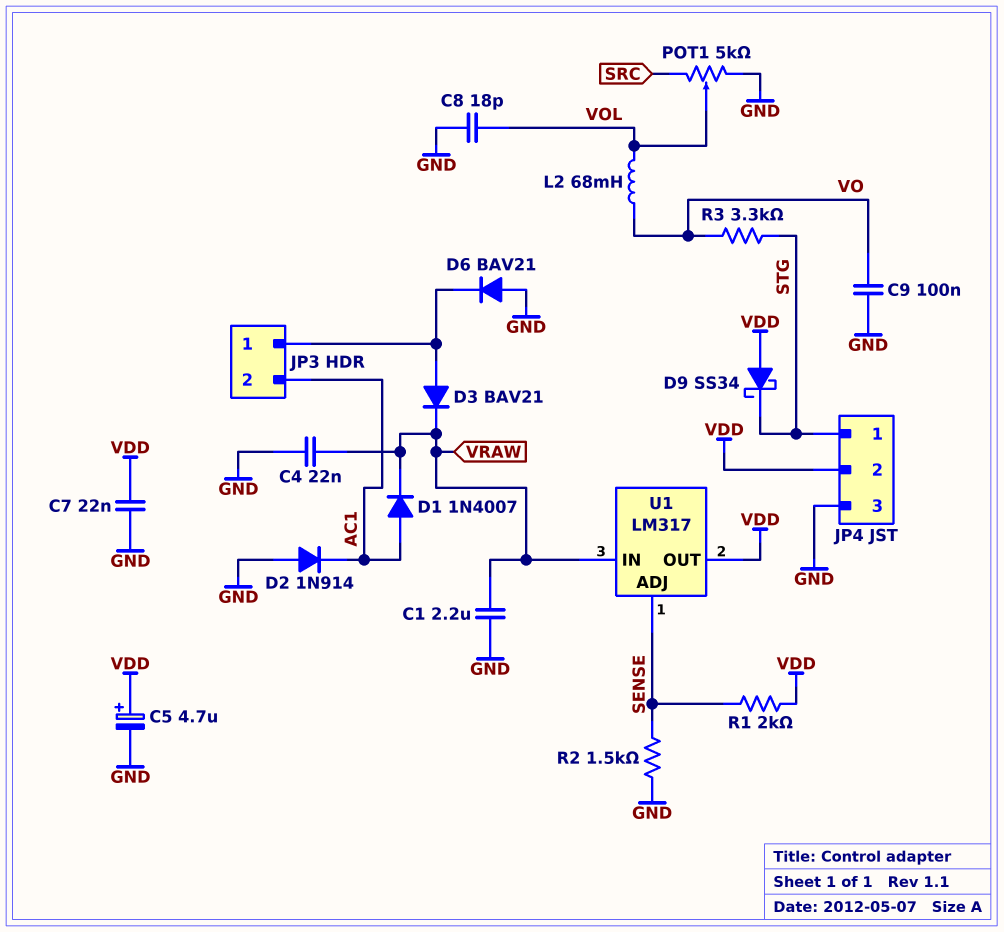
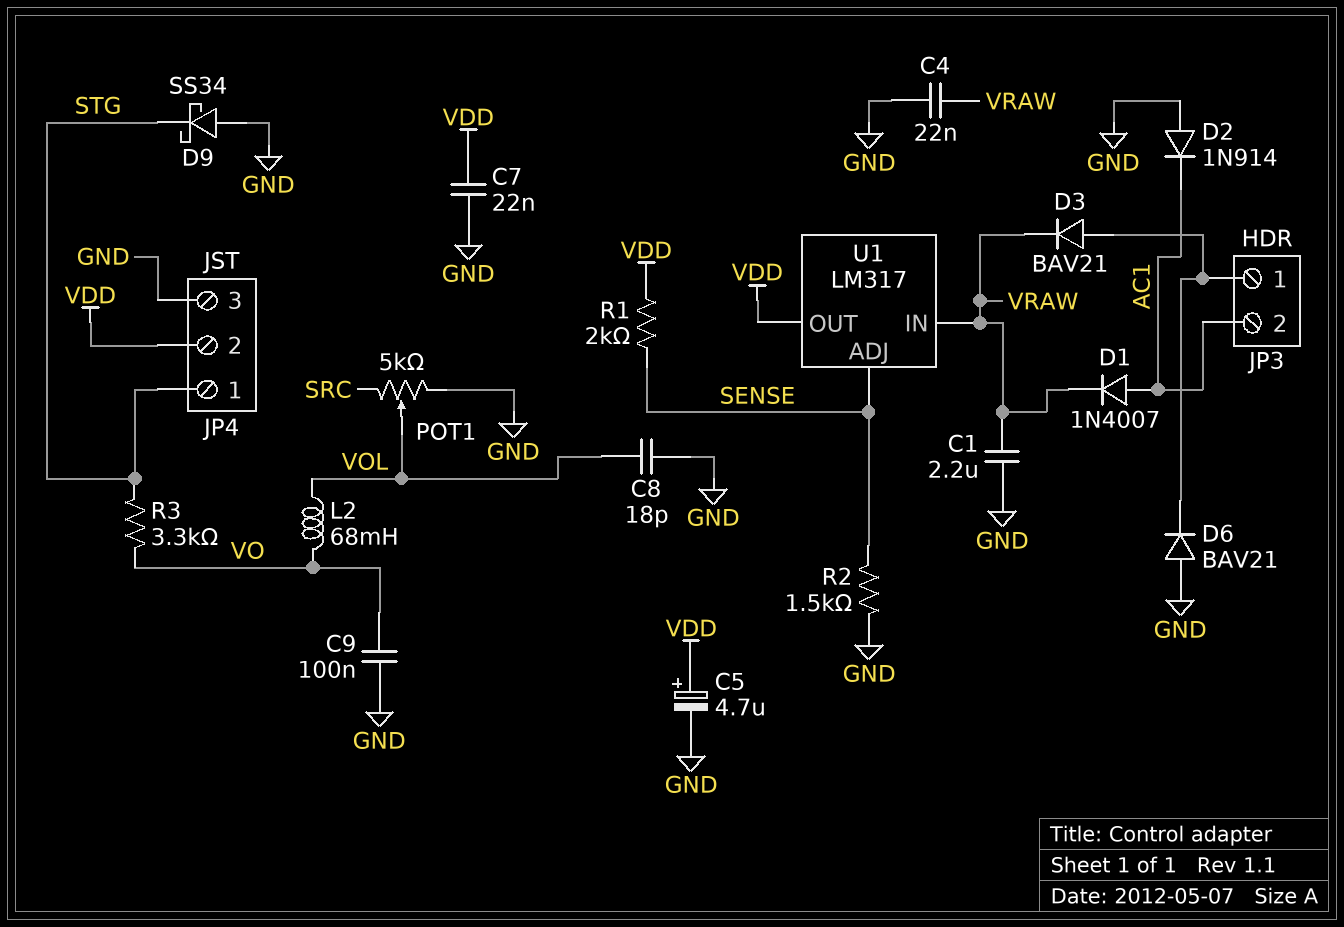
D9: schottky SS34 (A VDD, K STG) -> schottky SS34 (A GND, K STG)

